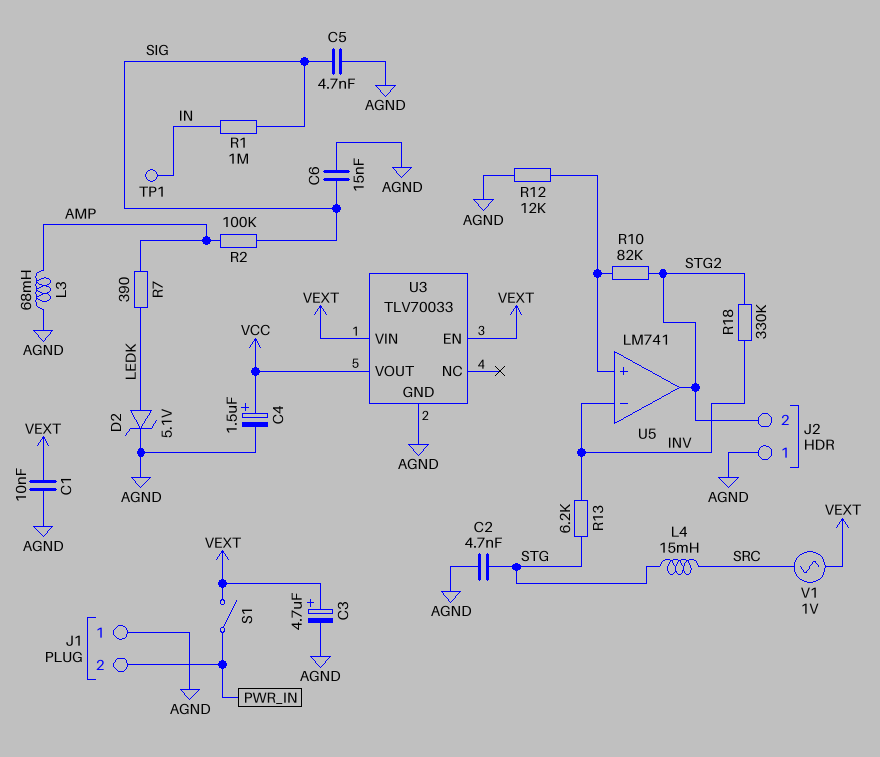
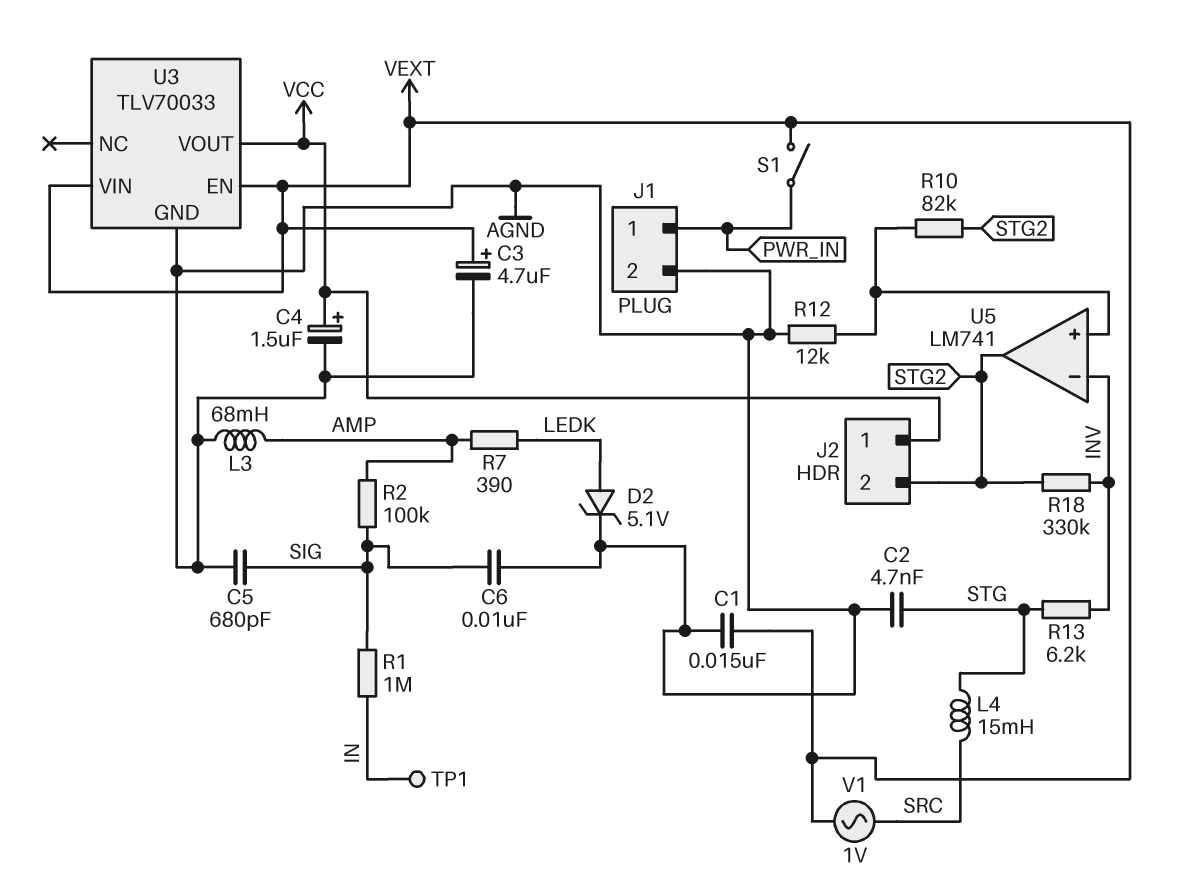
C1: 10nF (AGND, VEXT) -> 15nF (AGND, VEXT)
C5: 4.7nF (AGND, SIG) -> 680pF (AGND, SIG)
C6: 15nF (AGND, SIG) -> 10nF (AGND, SIG)
J1 pin 1: AGND -> PWR_IN
J1 pin 2: PWR_IN -> AGND
J2 pin 1: AGND -> VCC

